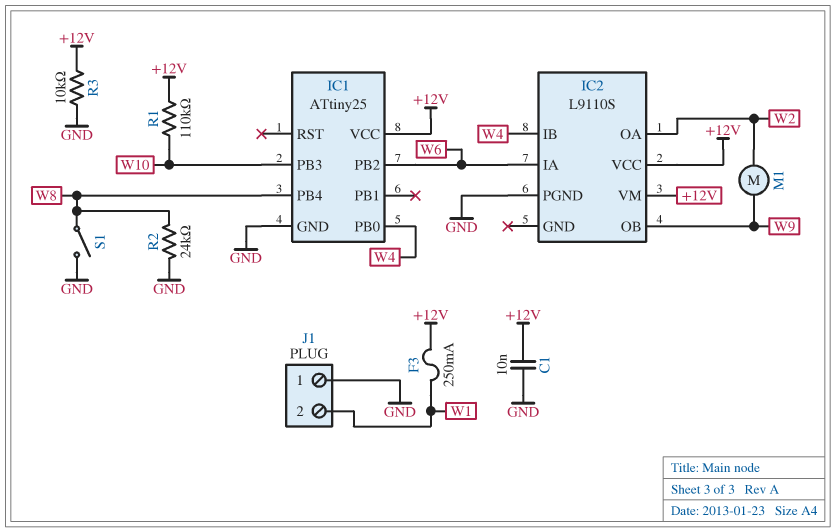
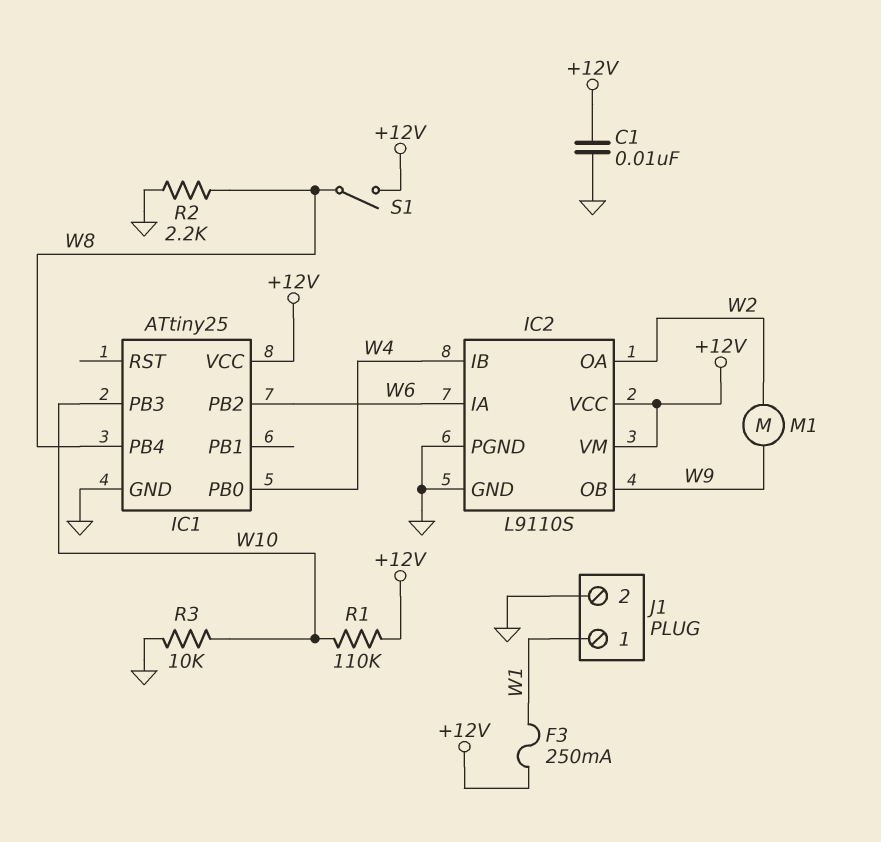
IC2 pin GND: none -> GND
J1 pin 1: GND -> W1
J1 pin 2: W1 -> GND
R2: 24k (GND, W8) -> 2.2k (GND, W8)
R3: 10k (+12V, GND) -> 10k (GND, W10)
S1: switch (GND, W8) -> switch (+12V, W8)

